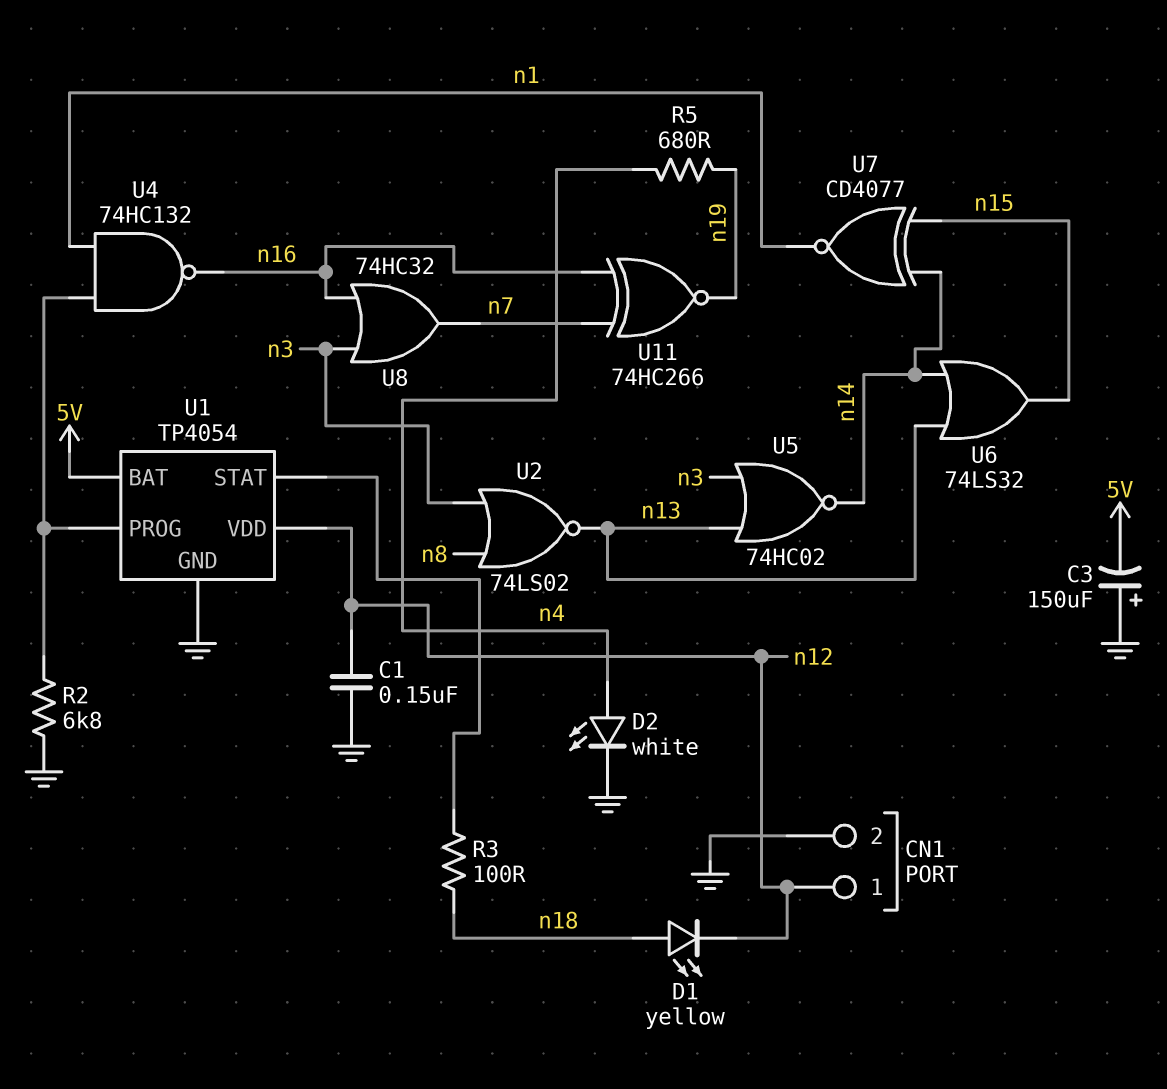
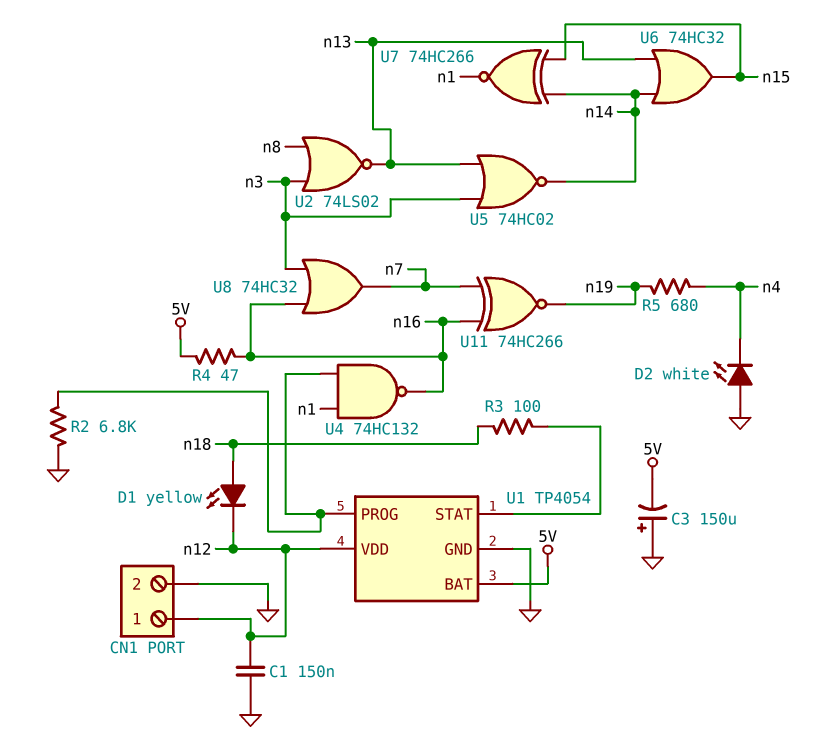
D2: LED white (A n4, K GND) -> LED white (A GND, K n4)
R4: none -> 47 (5V, n16)
U6: OR 74LS32 (in n13, in n14, out n15) -> OR 74HC32 (in n13, in n14, out n15)
U7: XNOR CD4077 (in n14, in n15, out n1) -> XNOR 74HC266 (in n14, in n15, out n1)

